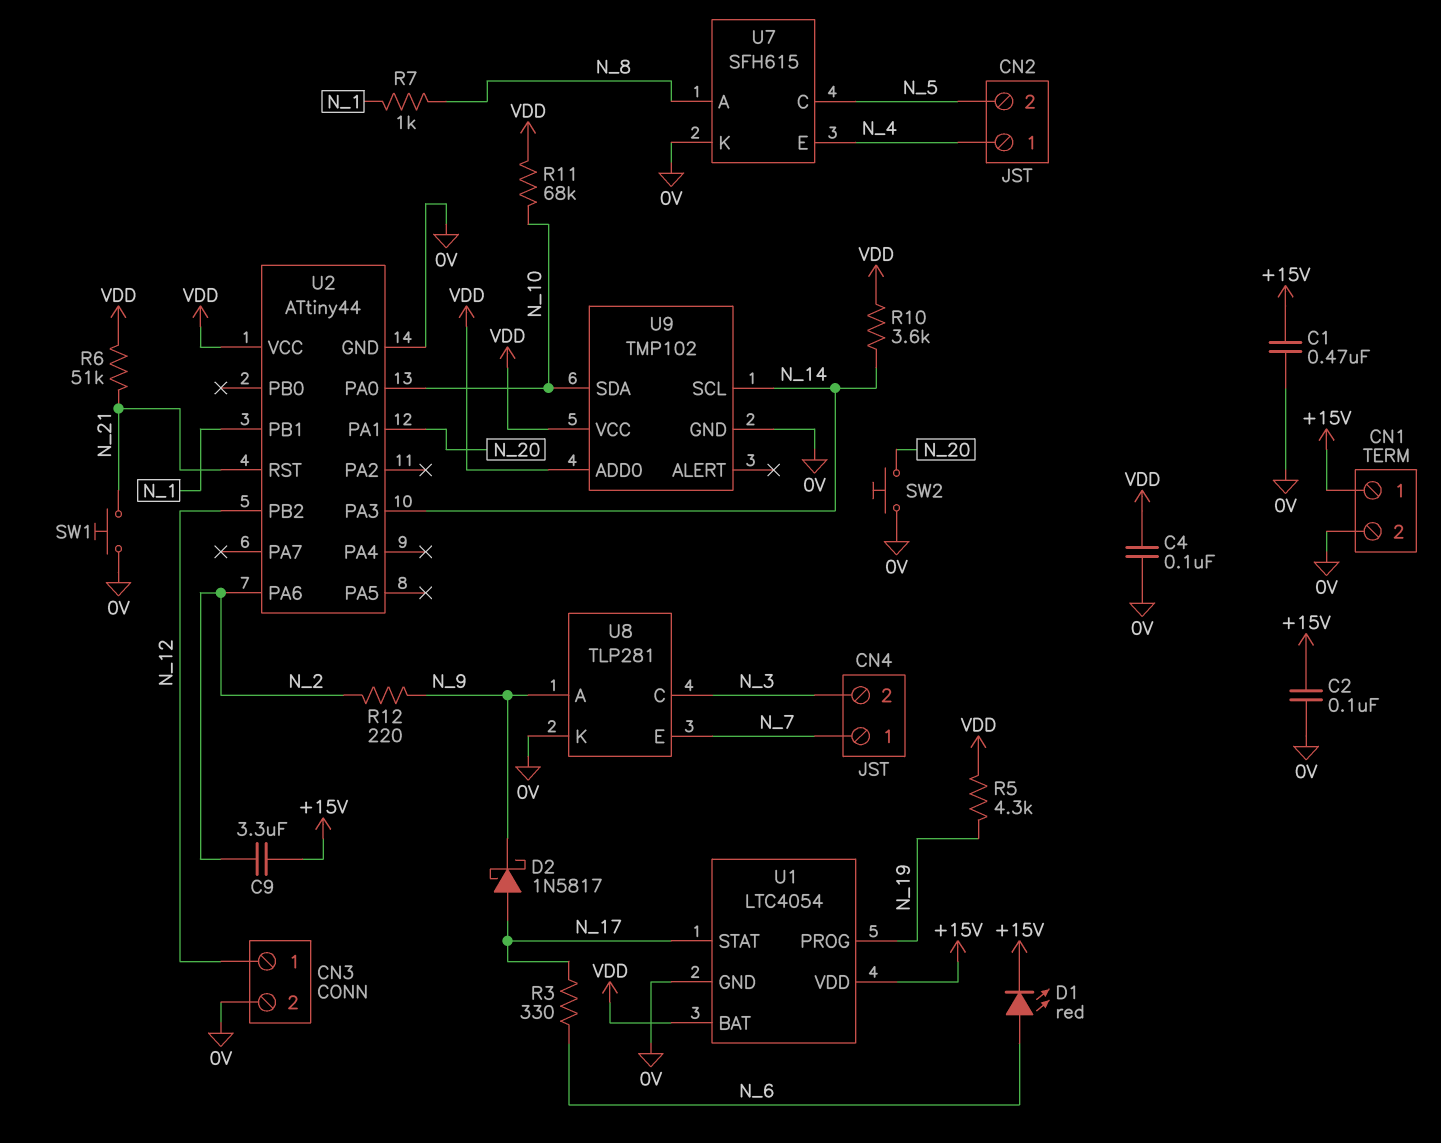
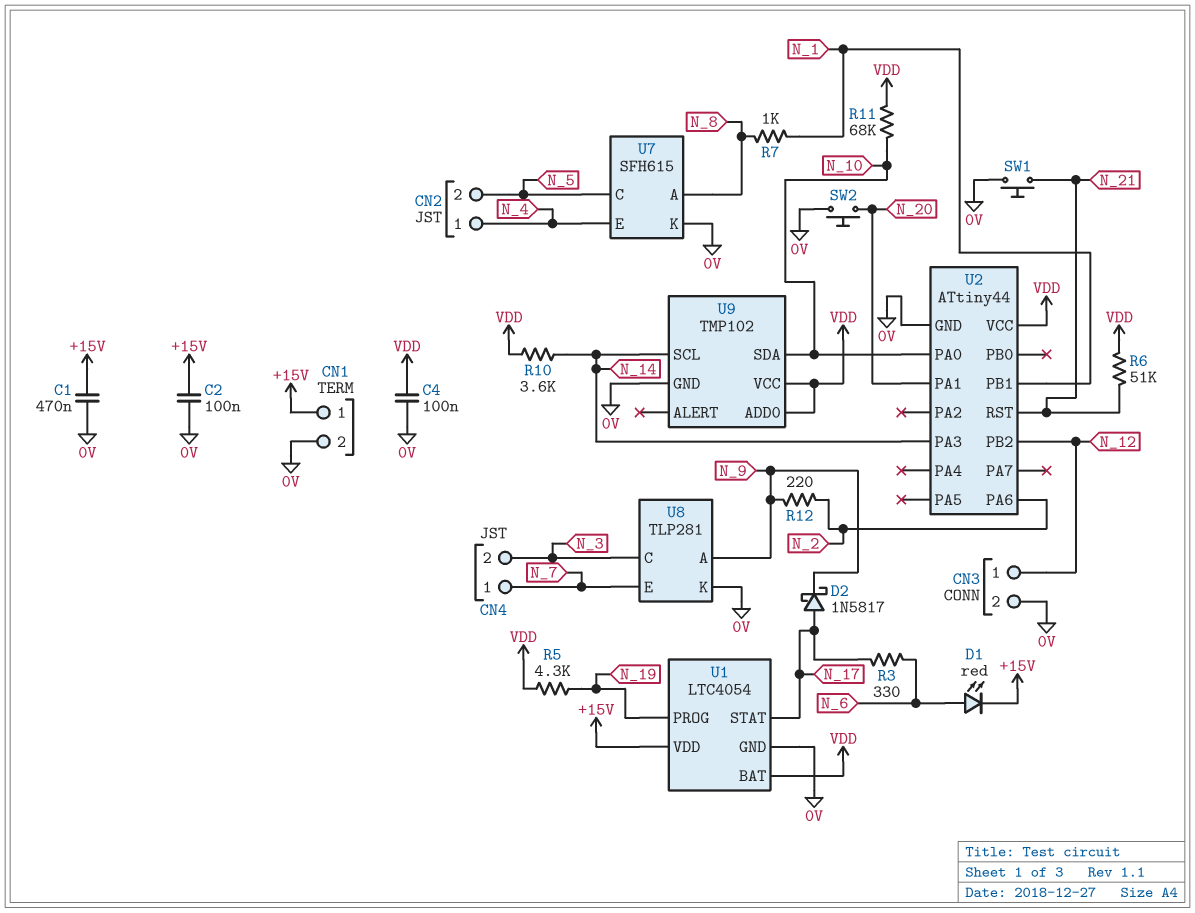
C9: 3.3uF (+15V, N_2) -> none

